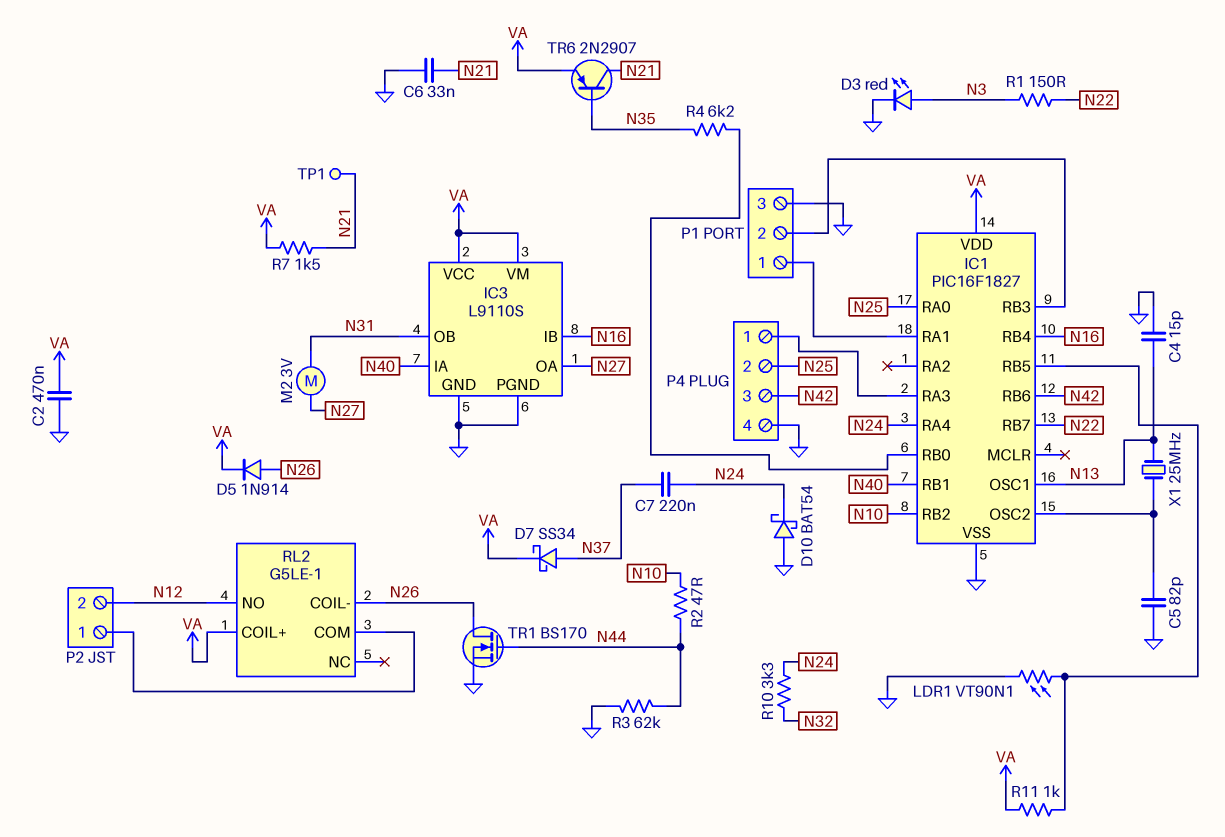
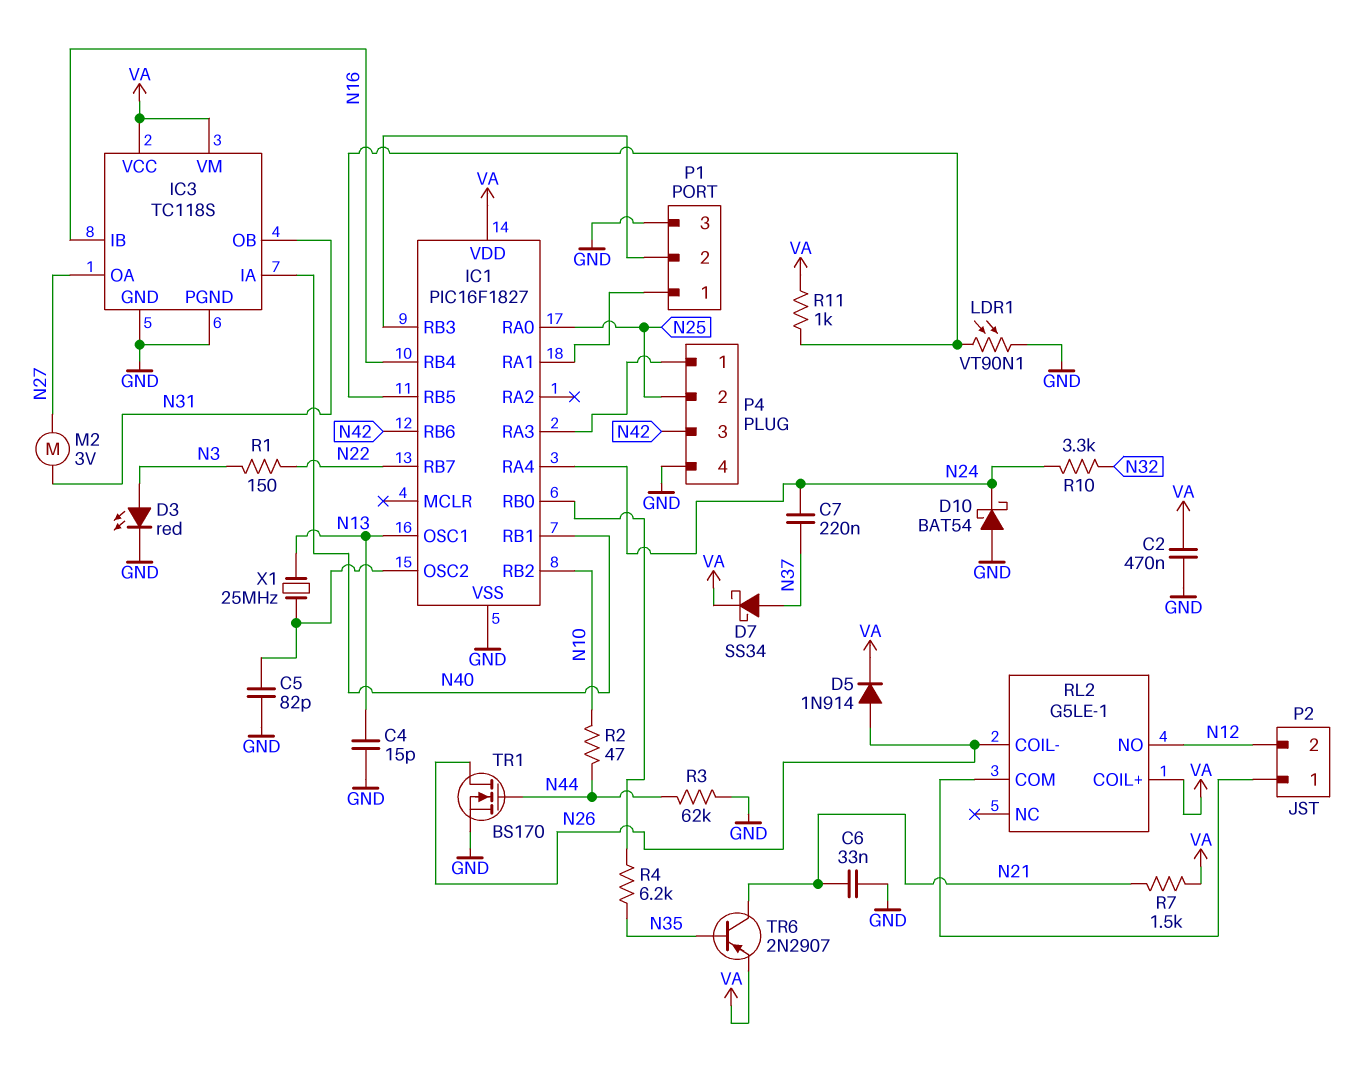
IC3: L9110S -> TC118S
TP1: test point (N21) -> none

